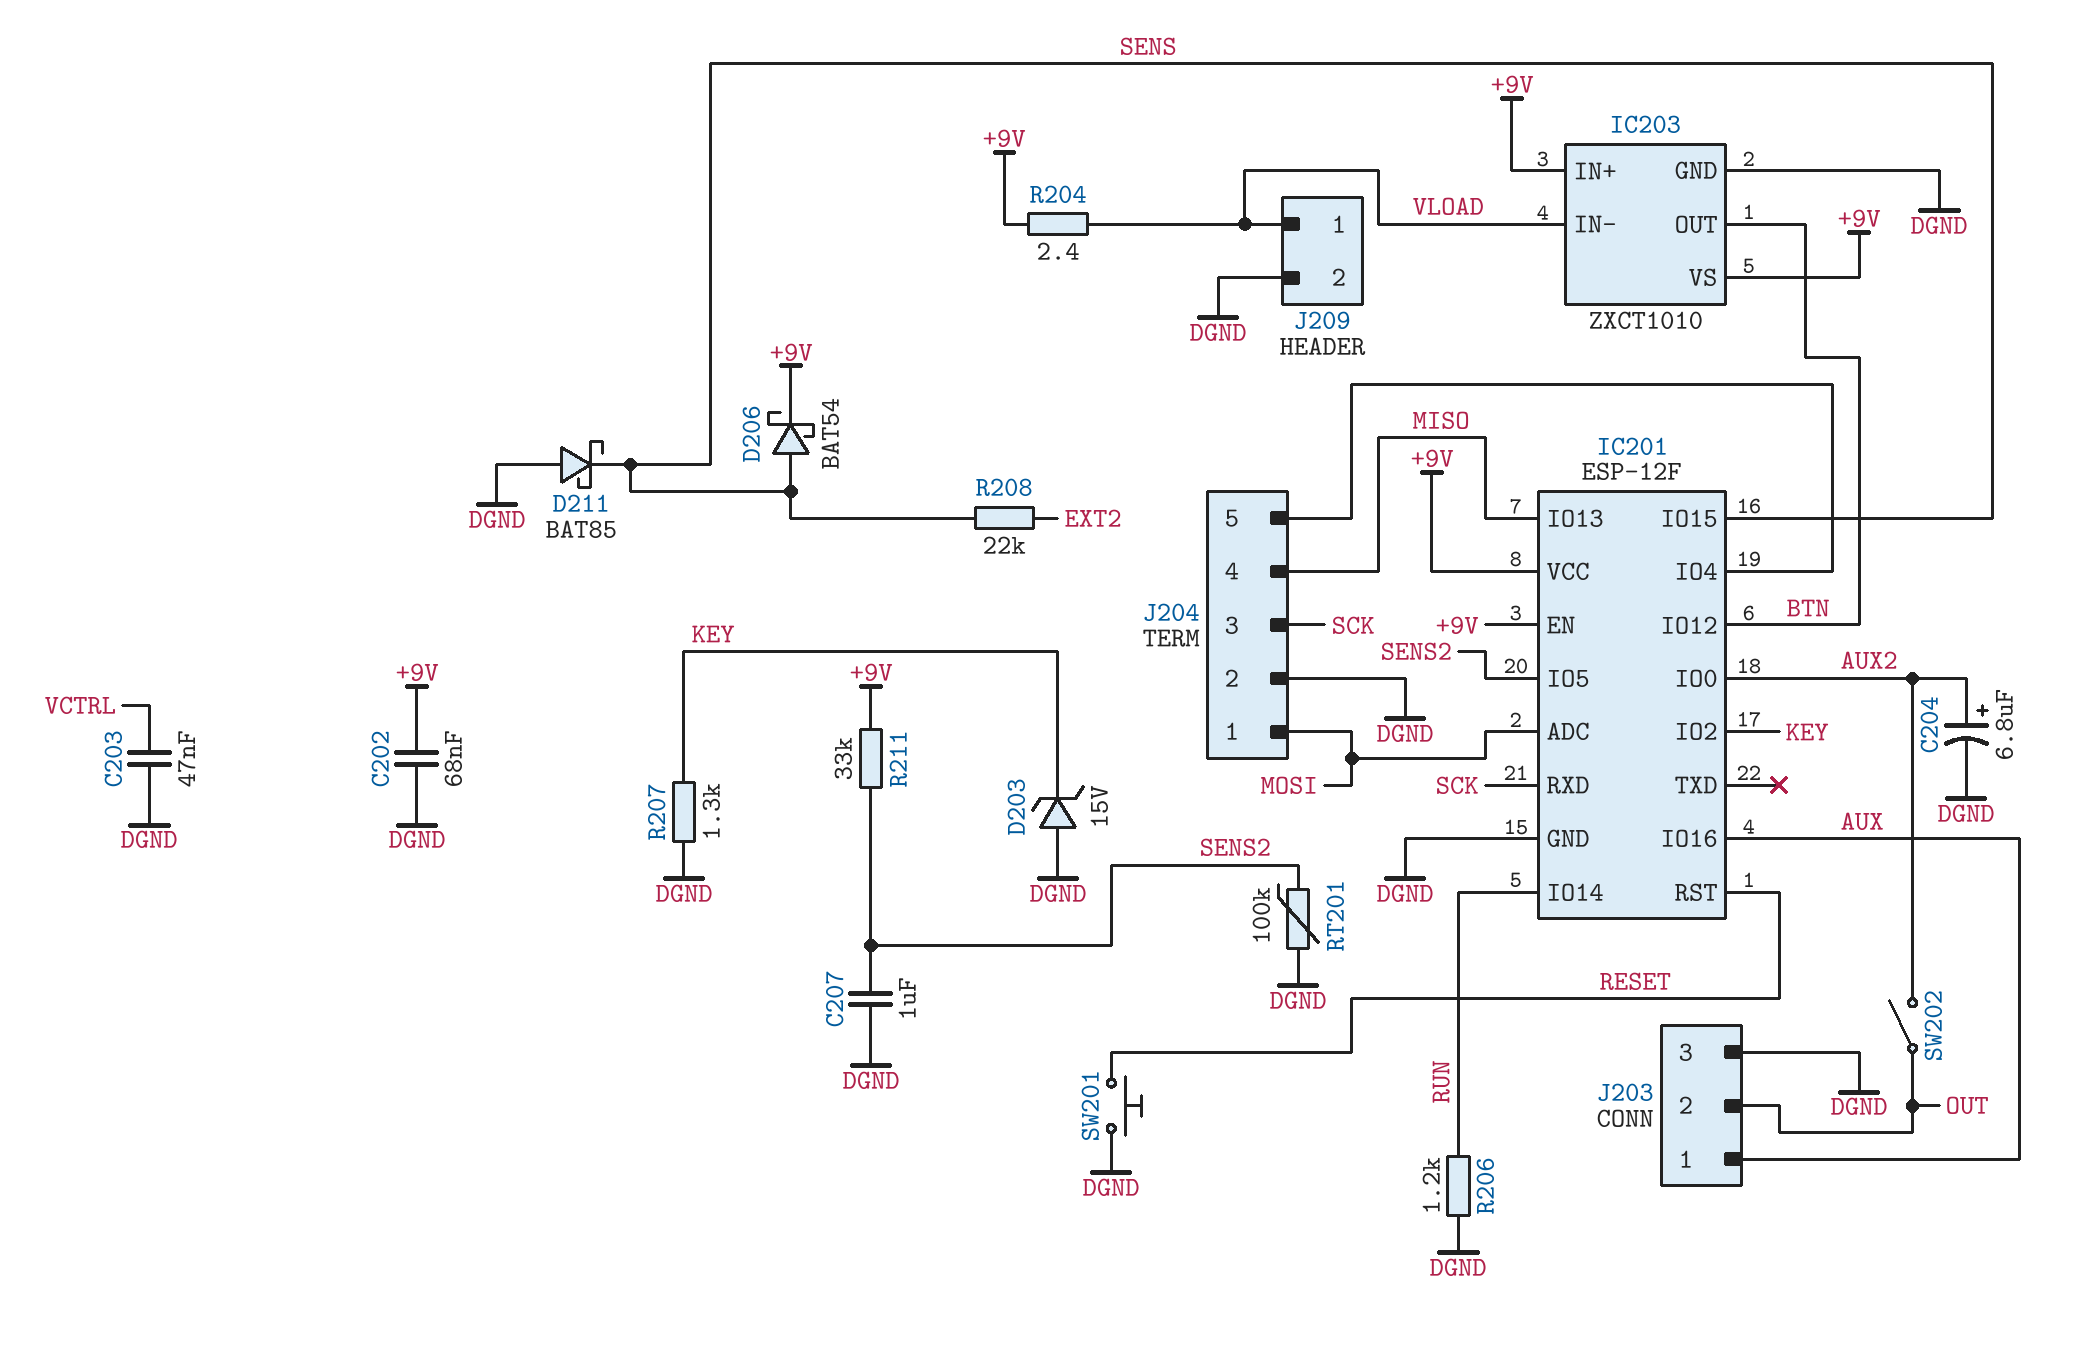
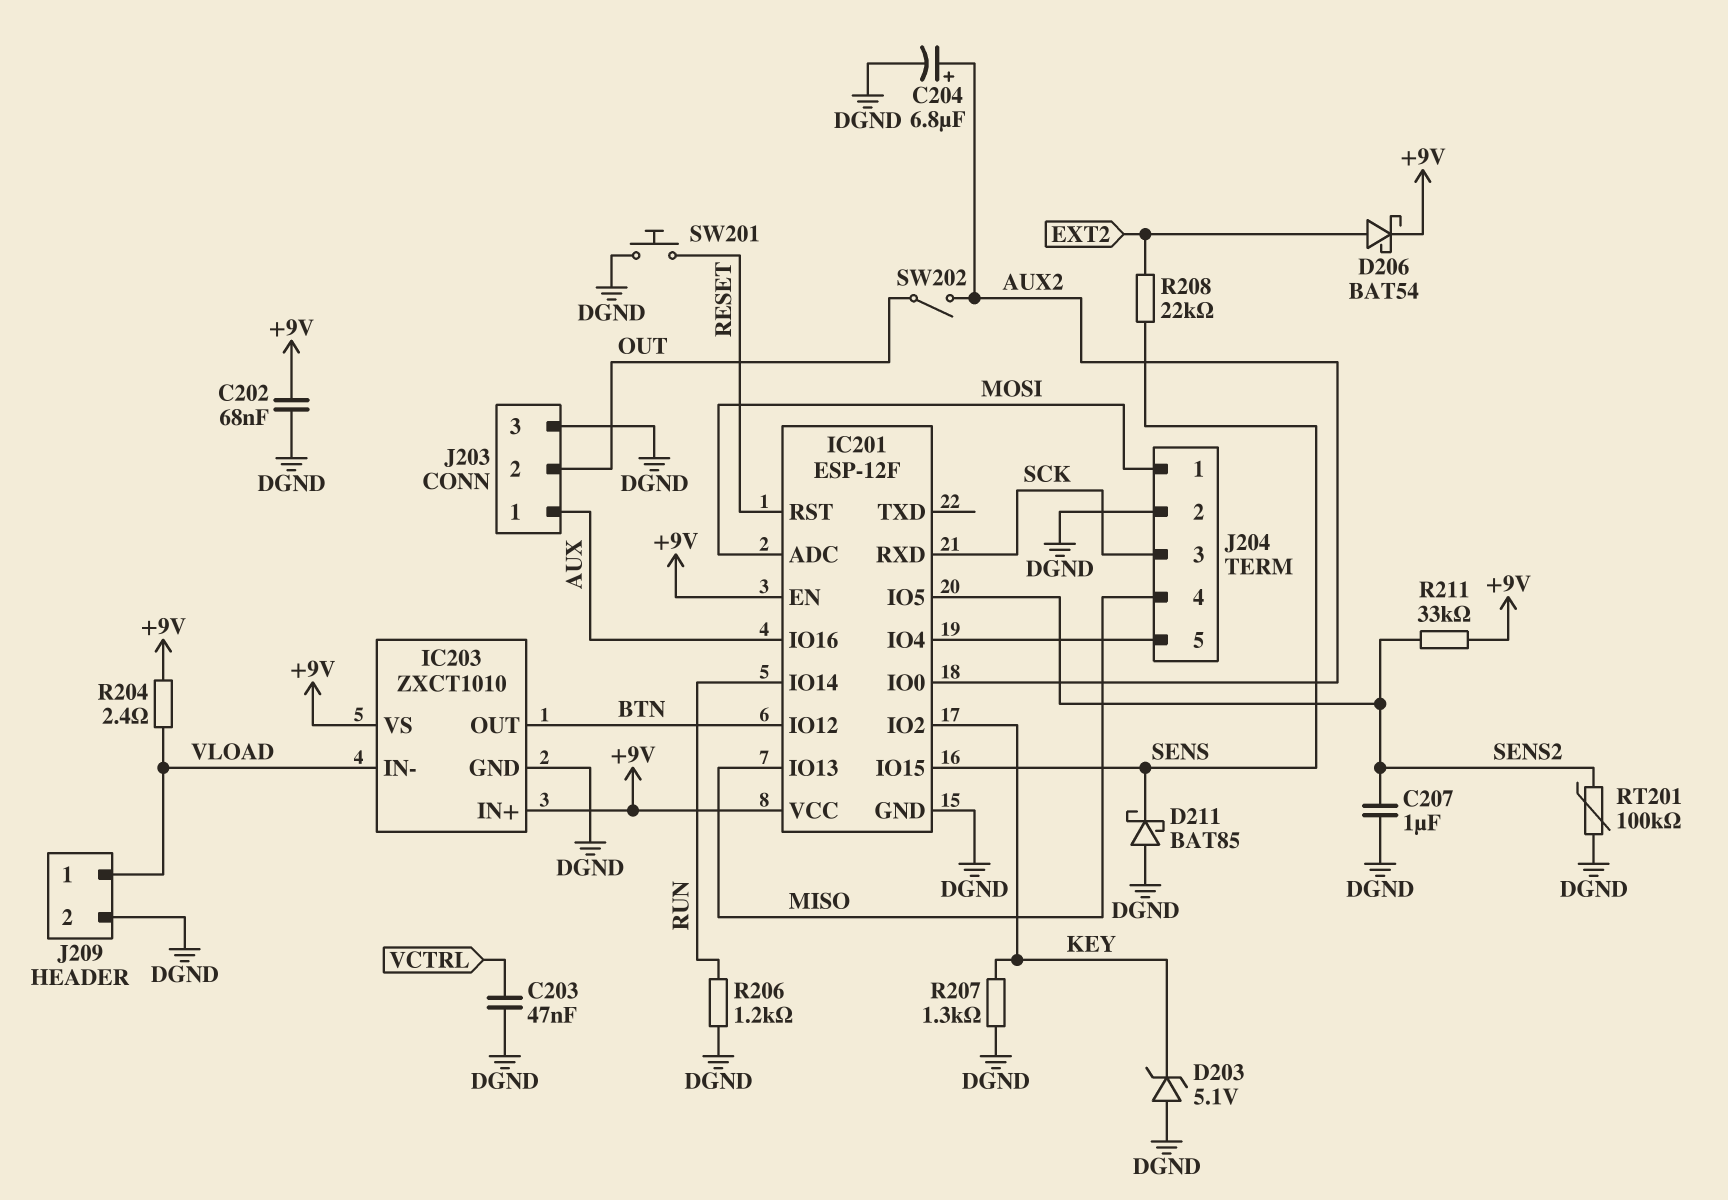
D203: zener 15V (A DGND, K KEY) -> zener 5.1V (A DGND, K KEY)
D206: schottky BAT54 (A SENS, K +9V) -> schottky BAT54 (A EXT2, K +9V)

